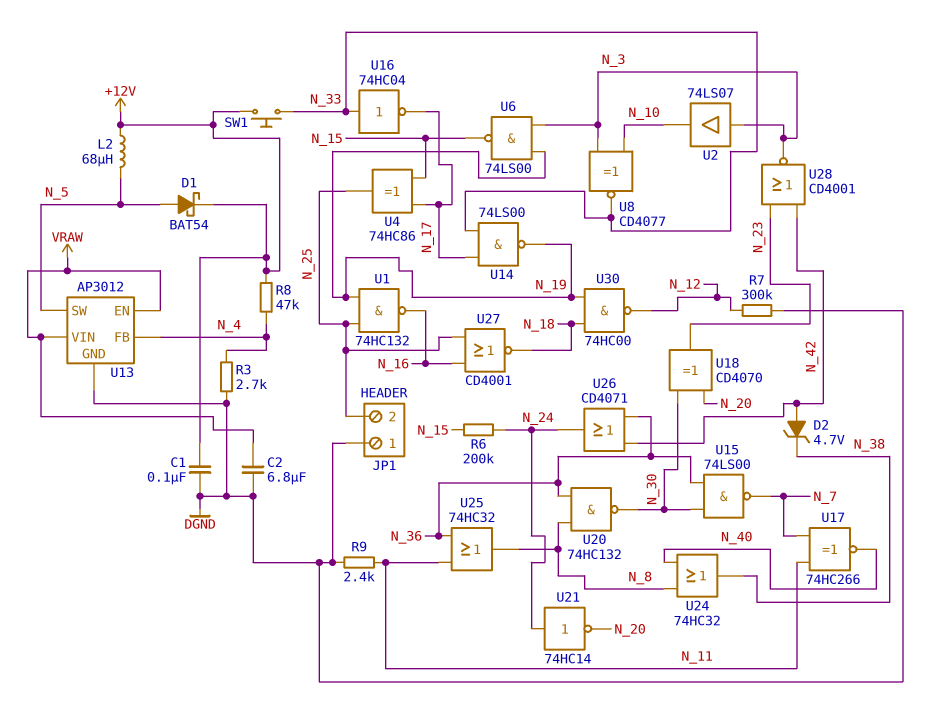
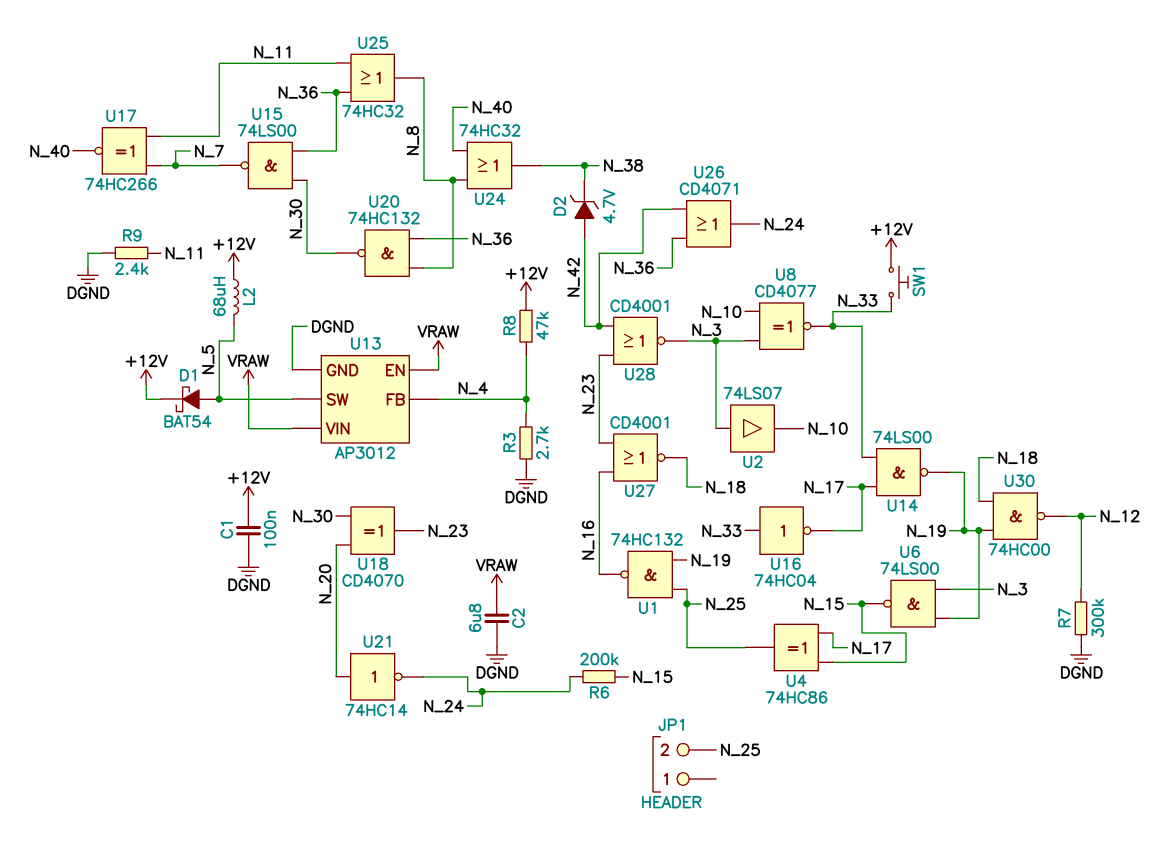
JP1 pin 1: DGND -> none
U21: NOT 74HC14 (in N_24, out N_20) -> NOT 74HC14 (in N_20, out N_24)
U27: NOR CD4001 (in N_16, in N_25, out N_18) -> NOR CD4001 (in N_16, in N_23, out N_18)

